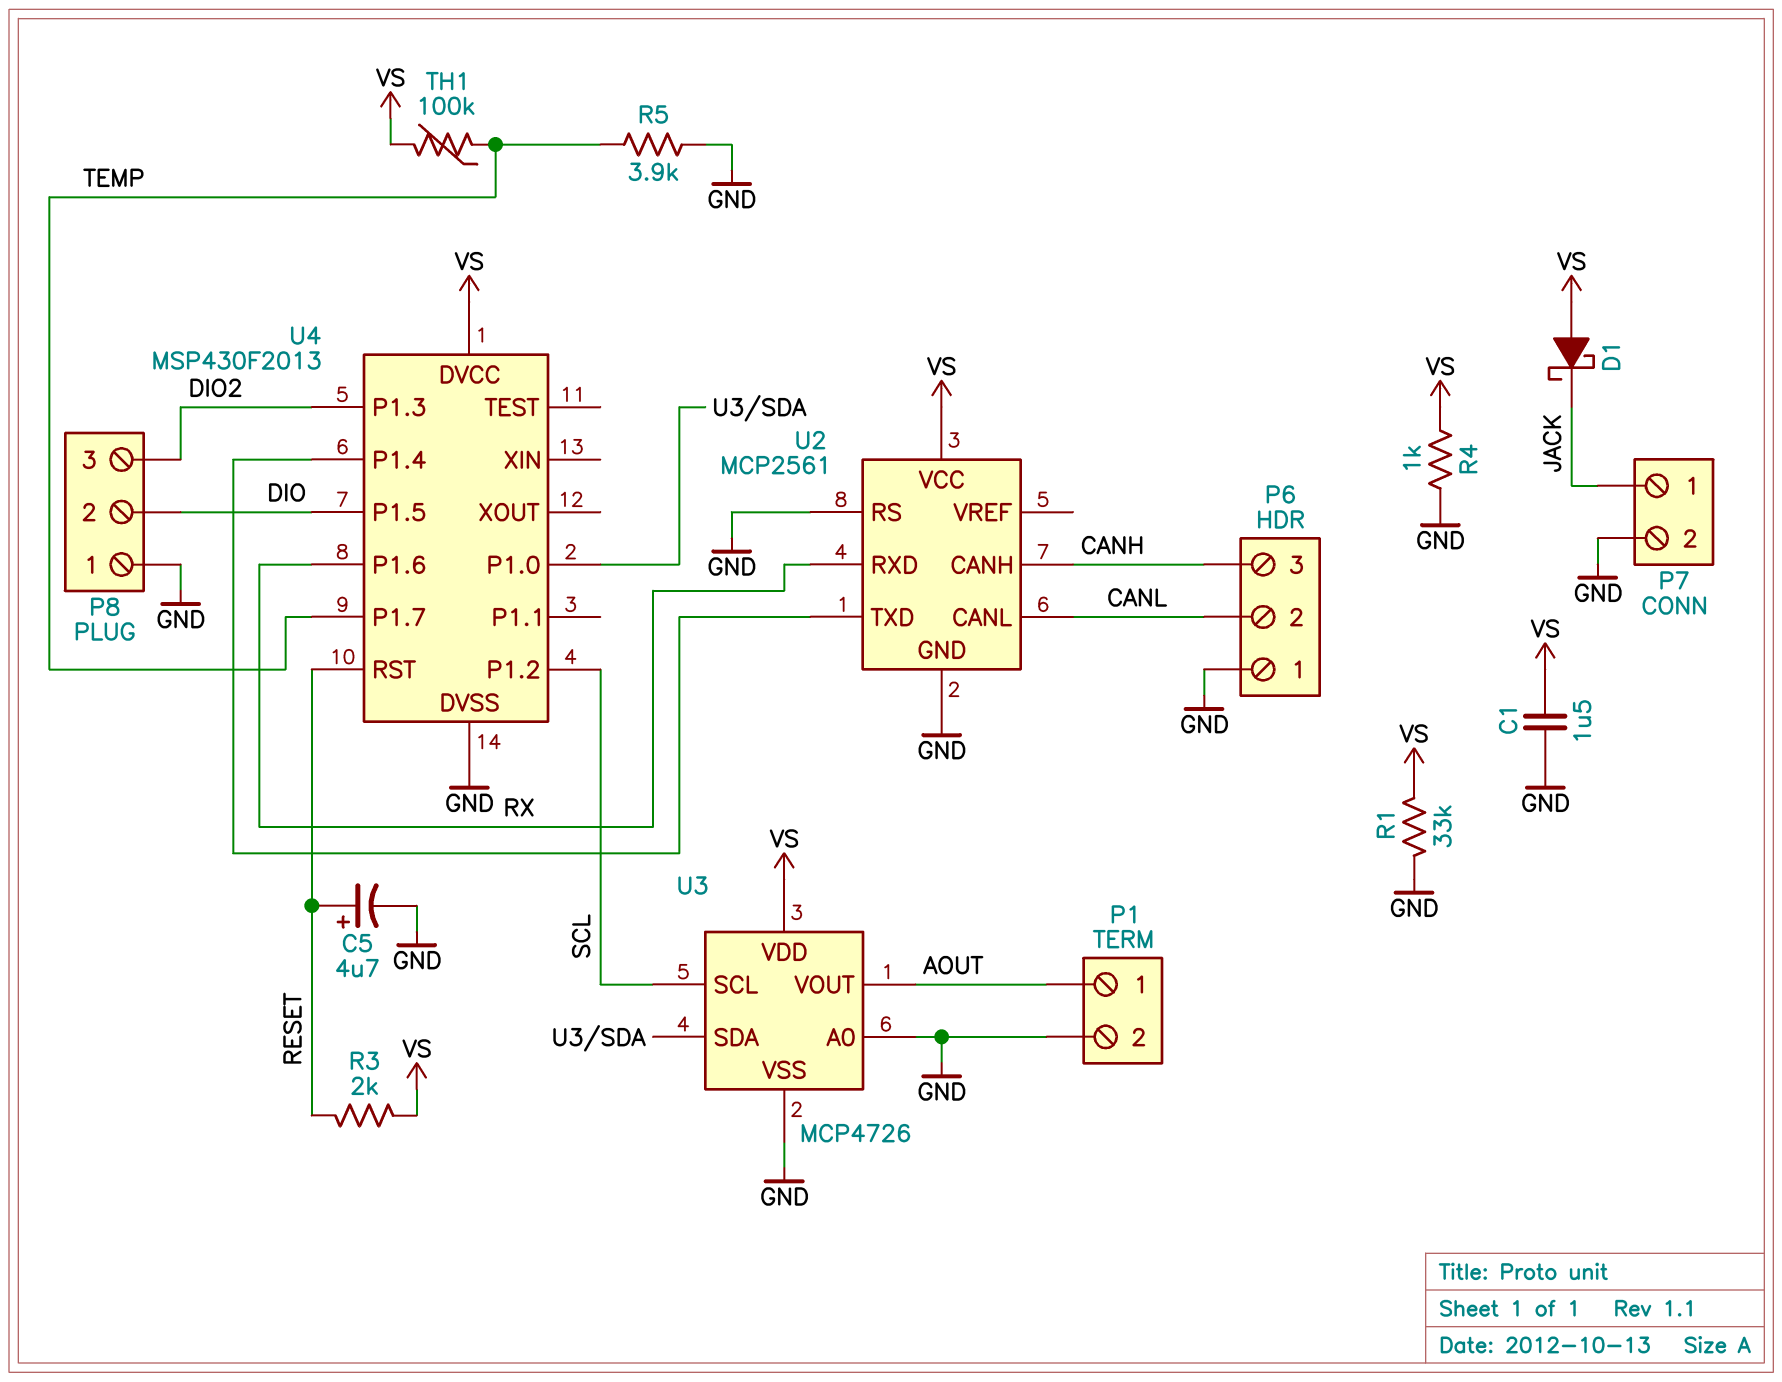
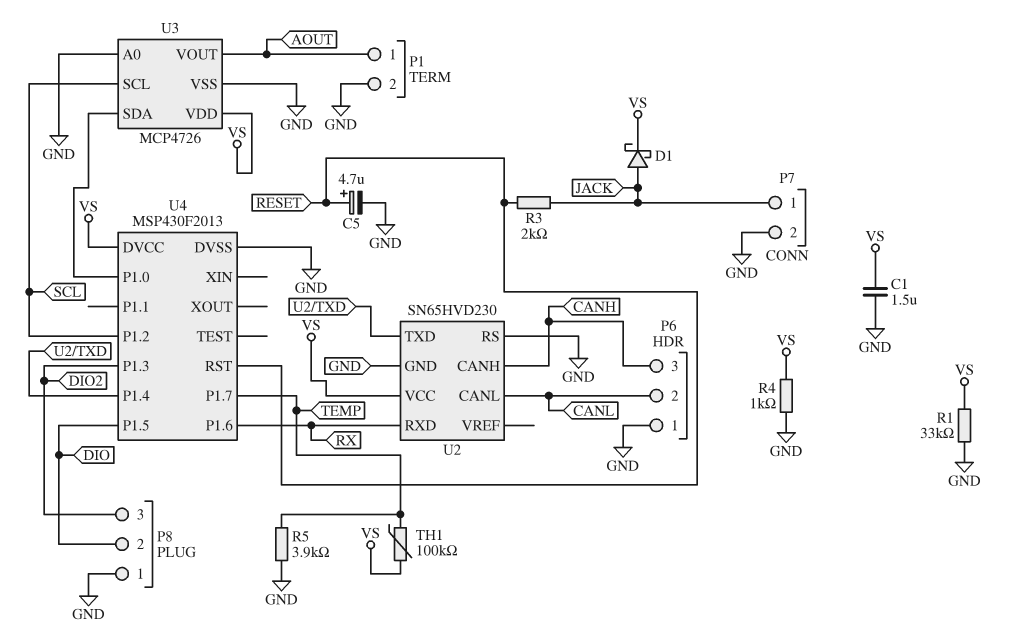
D1: schottky (A VS, K JACK) -> schottky (A JACK, K VS)
R3: 2k (RESET, VS) -> 2k (JACK, RESET)
U2: MCP2561 -> SN65HVD230

